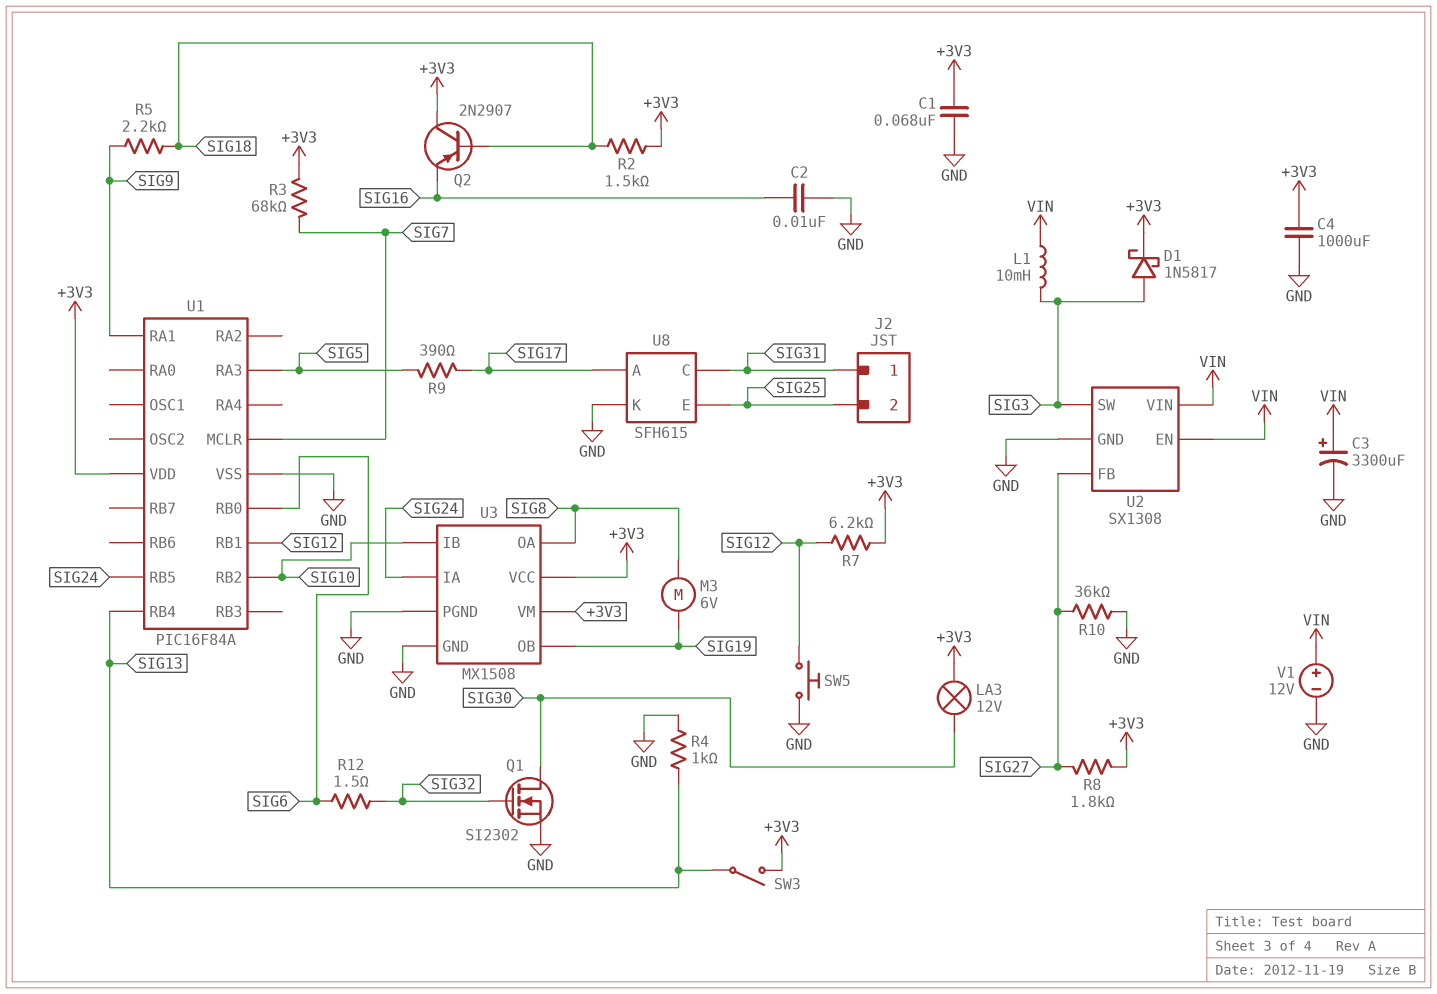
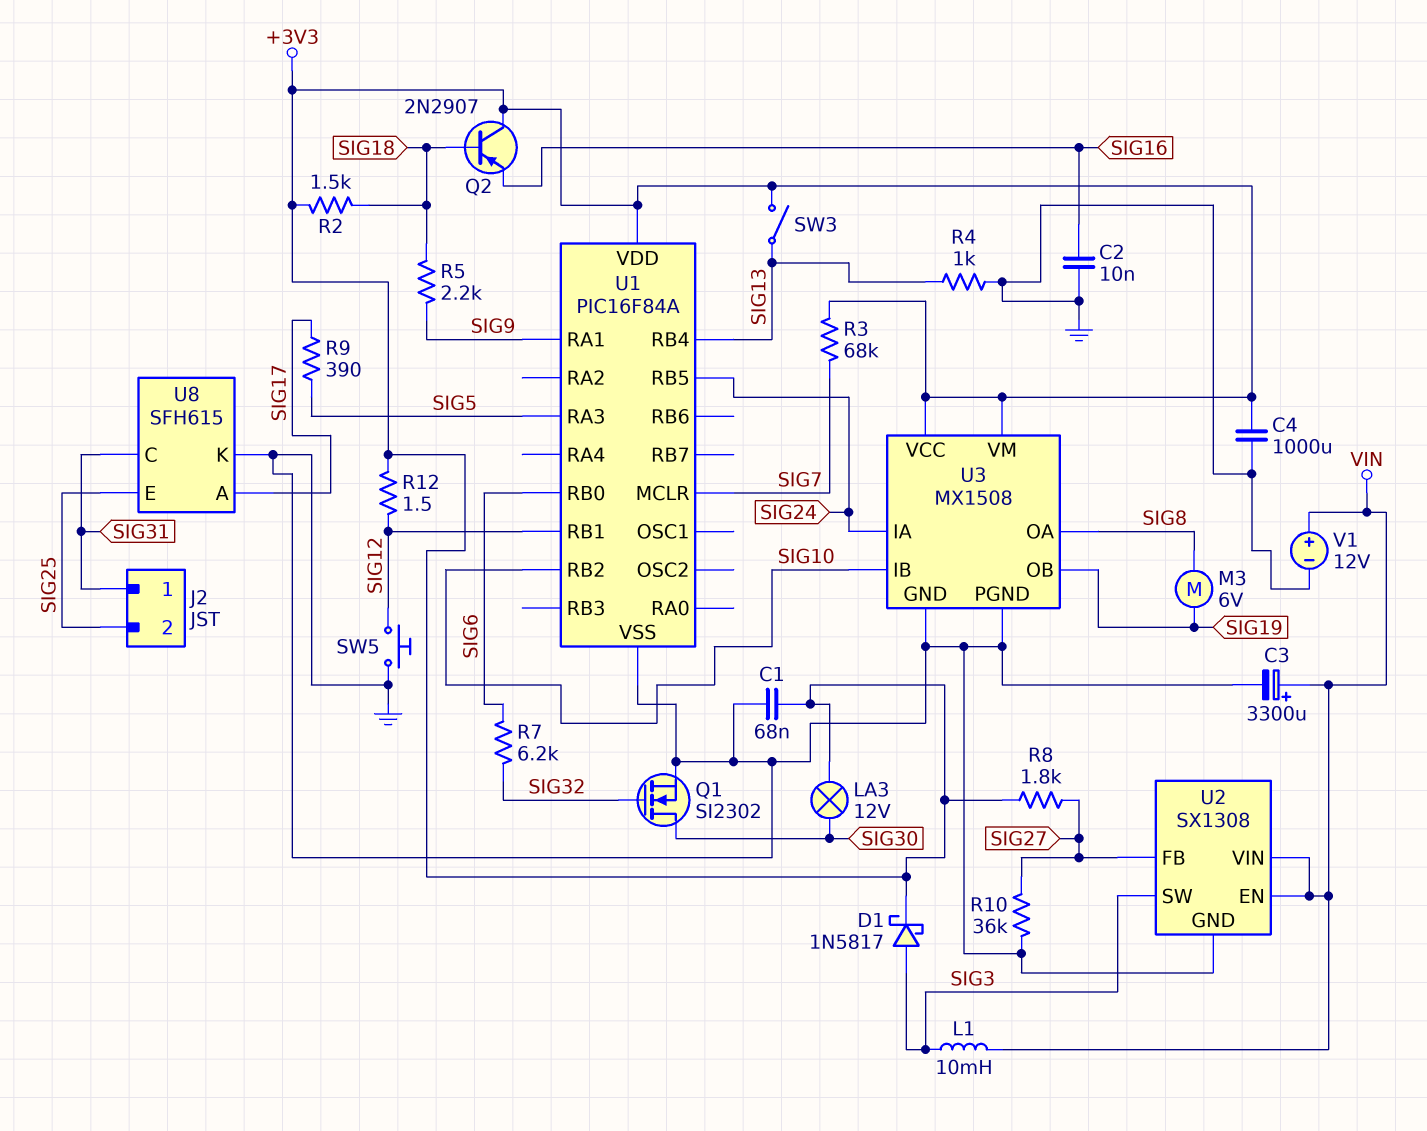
R7: 6.2k (+3V3, SIG12) -> 6.2k (SIG6, SIG32)
R12: 1.5 (SIG6, SIG32) -> 1.5 (+3V3, SIG12)

